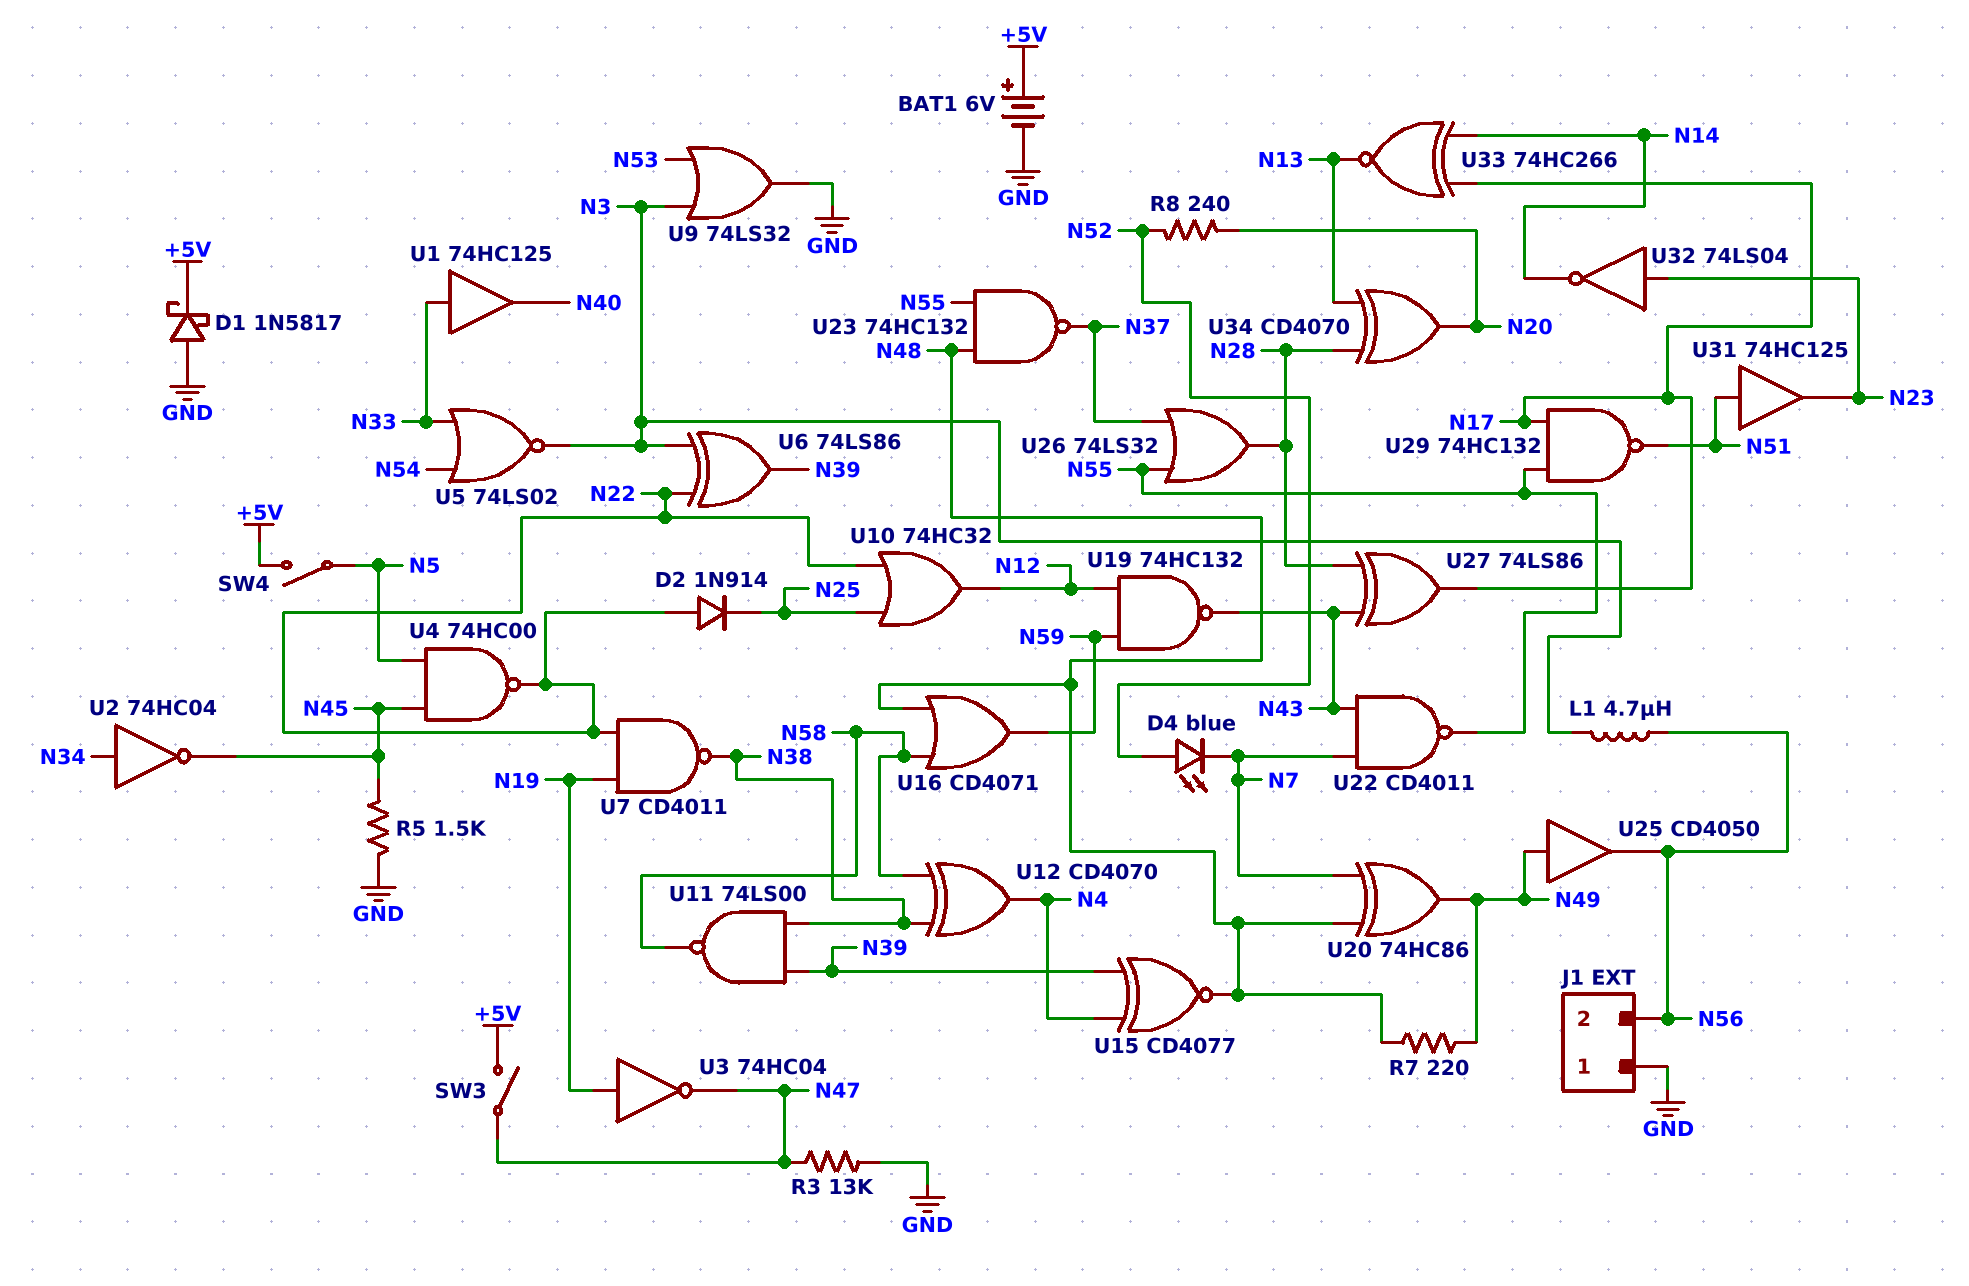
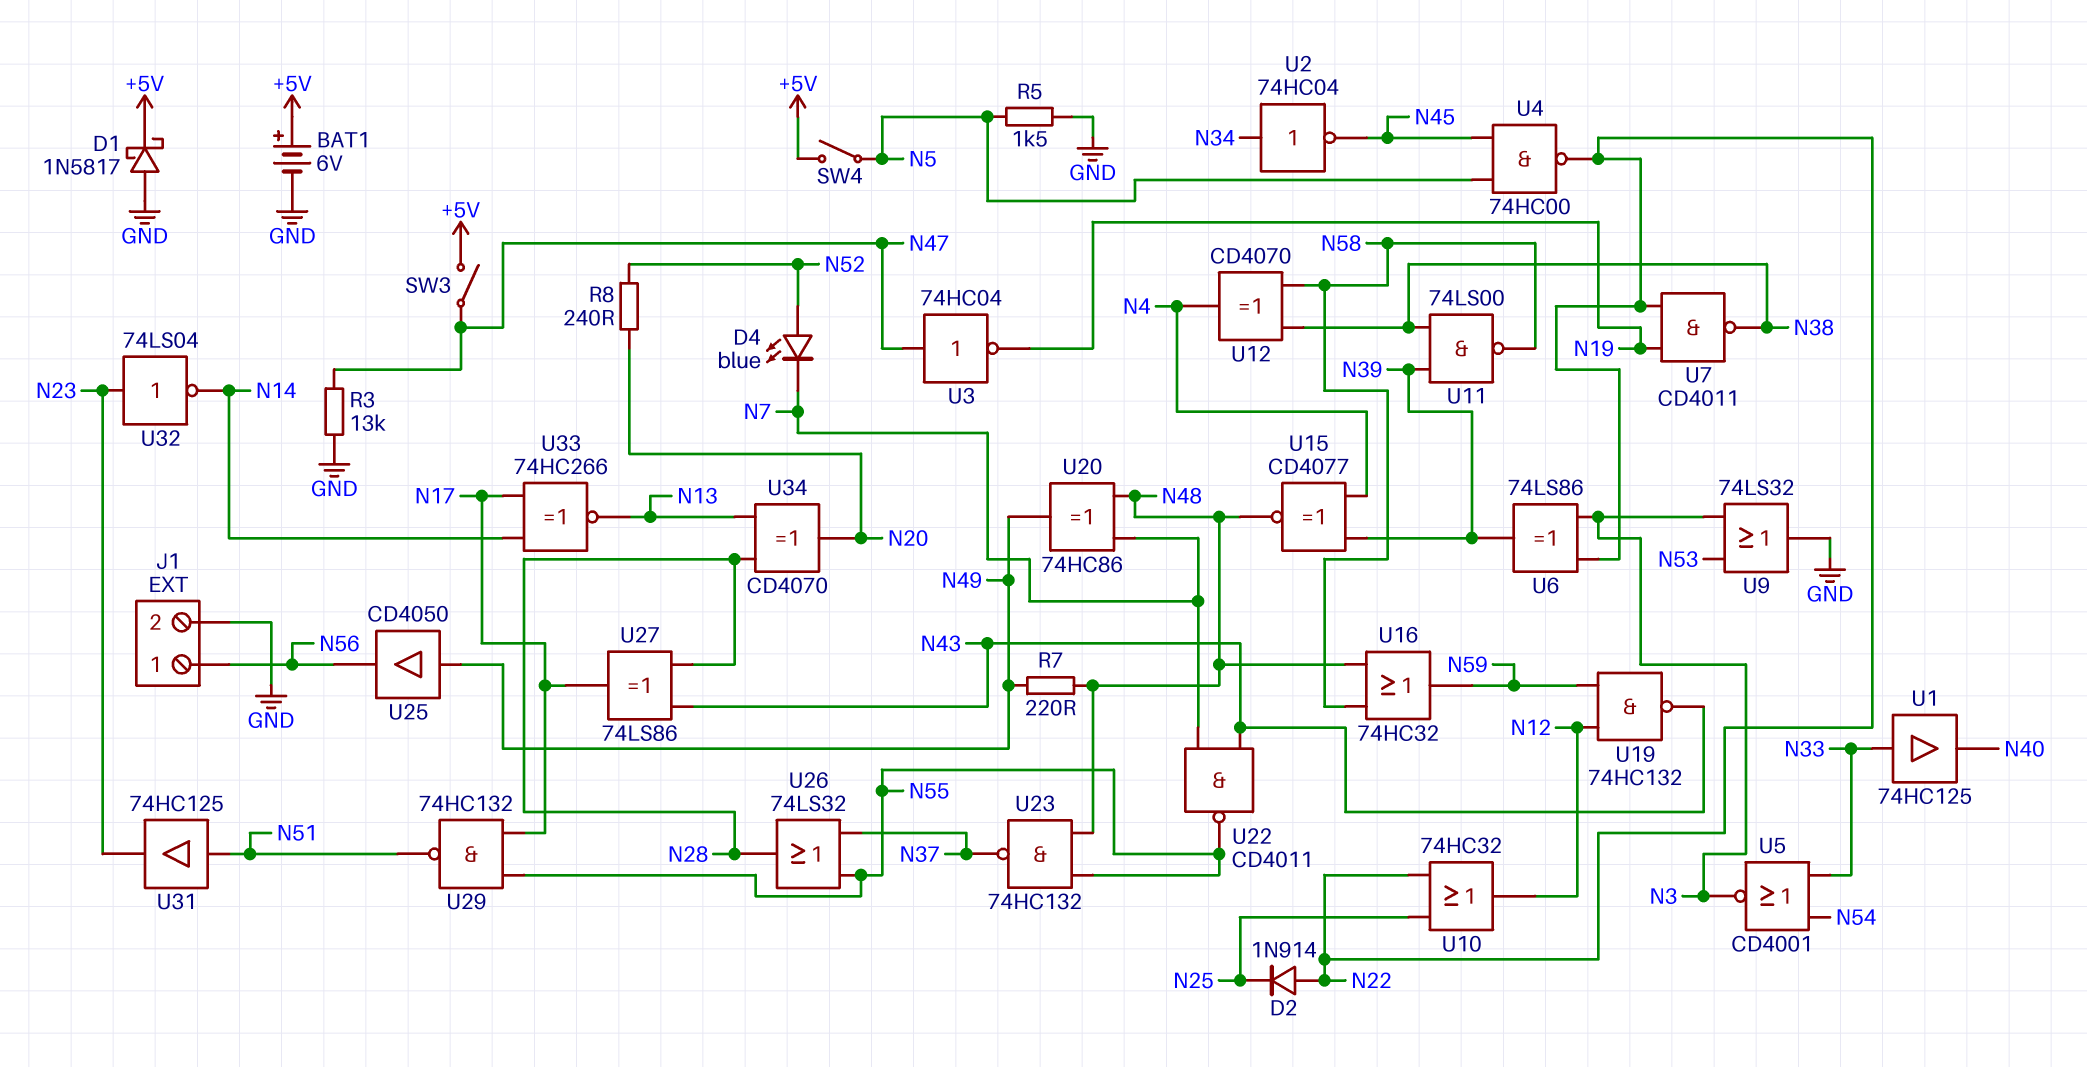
J1 pin 1: GND -> N56
J1 pin 2: N56 -> GND
L1: 4.7uH (N3, N56) -> none
R5: 1.5k (GND, N45) -> 1.5k (GND, N5)
U3: NOT 74HC04 (in N19, out N47) -> NOT 74HC04 (in N47, out N19)
U5: NOR 74LS02 (in N33, in N54, out N3) -> NOR CD4001 (in N33, in N54, out N3)
U16: OR CD4071 (in N48, in N58, out N59) -> OR 74HC32 (in N48, in N58, out N59)

